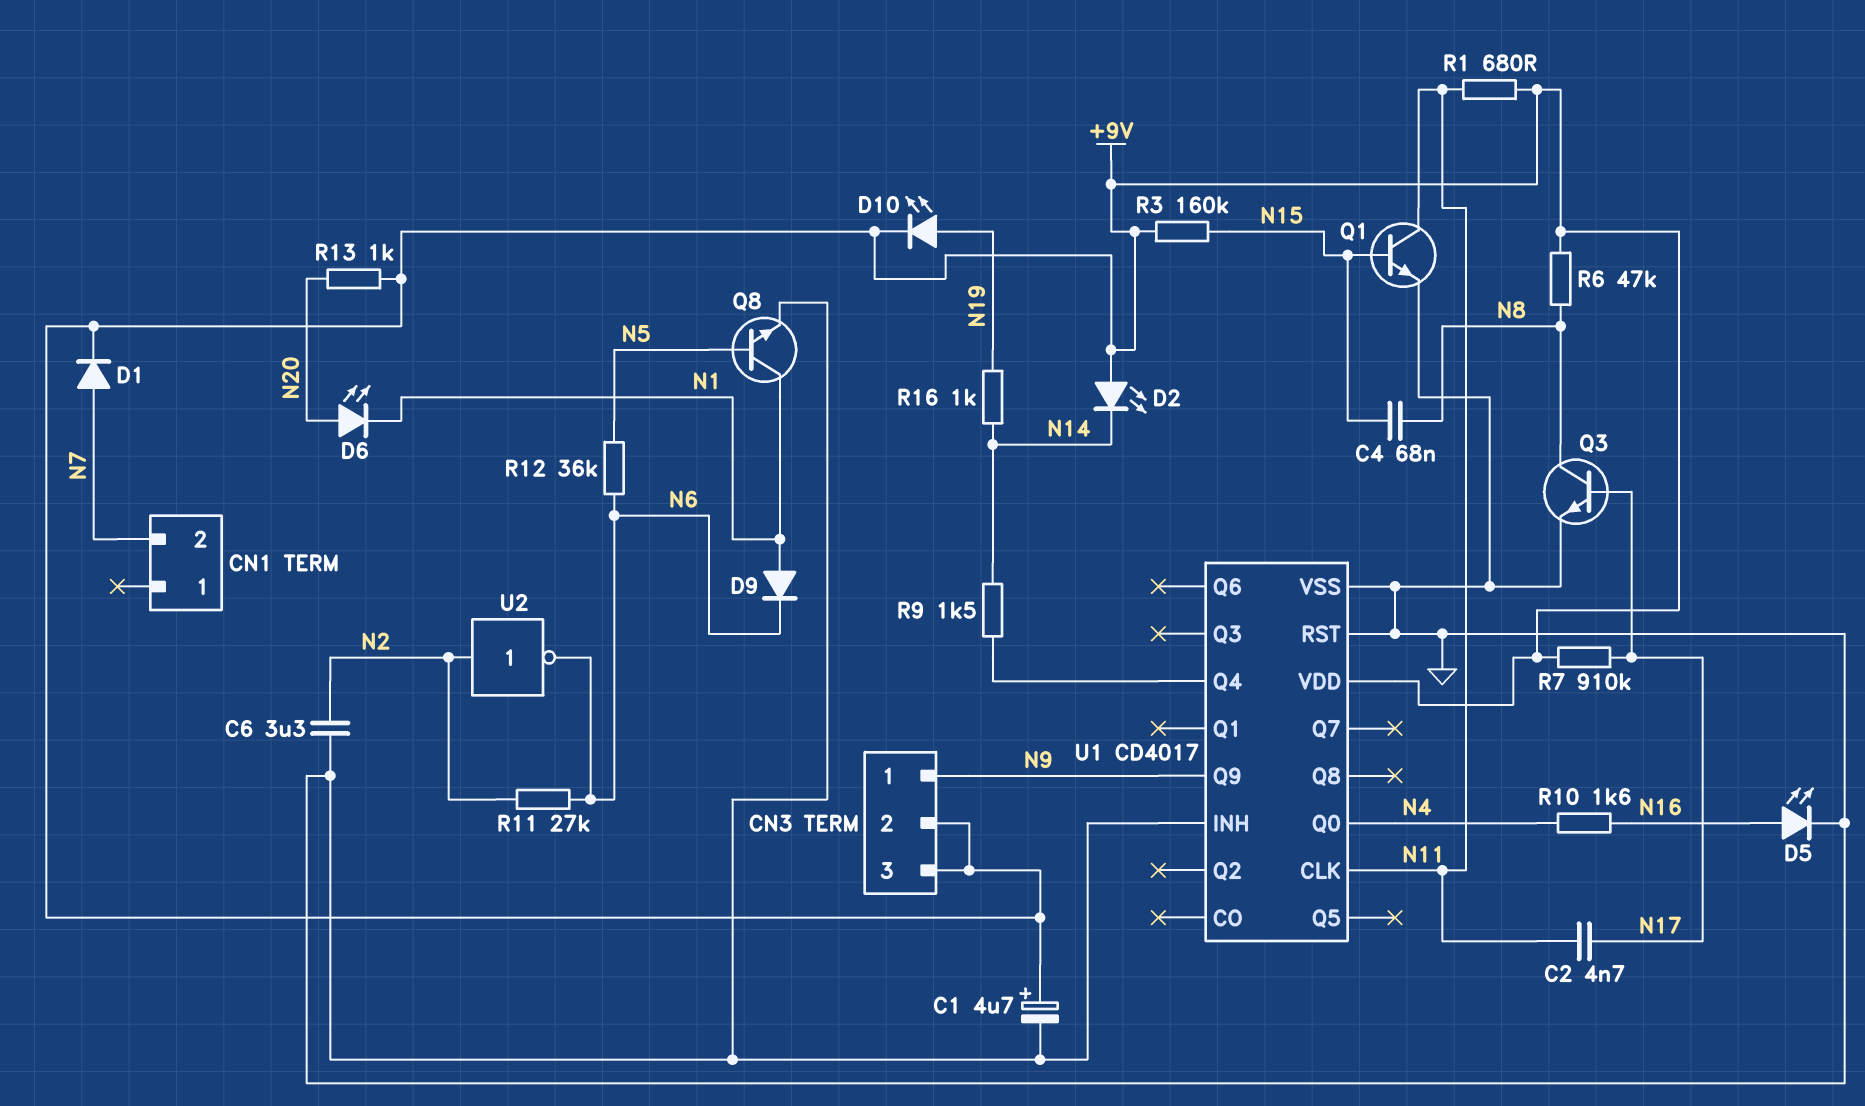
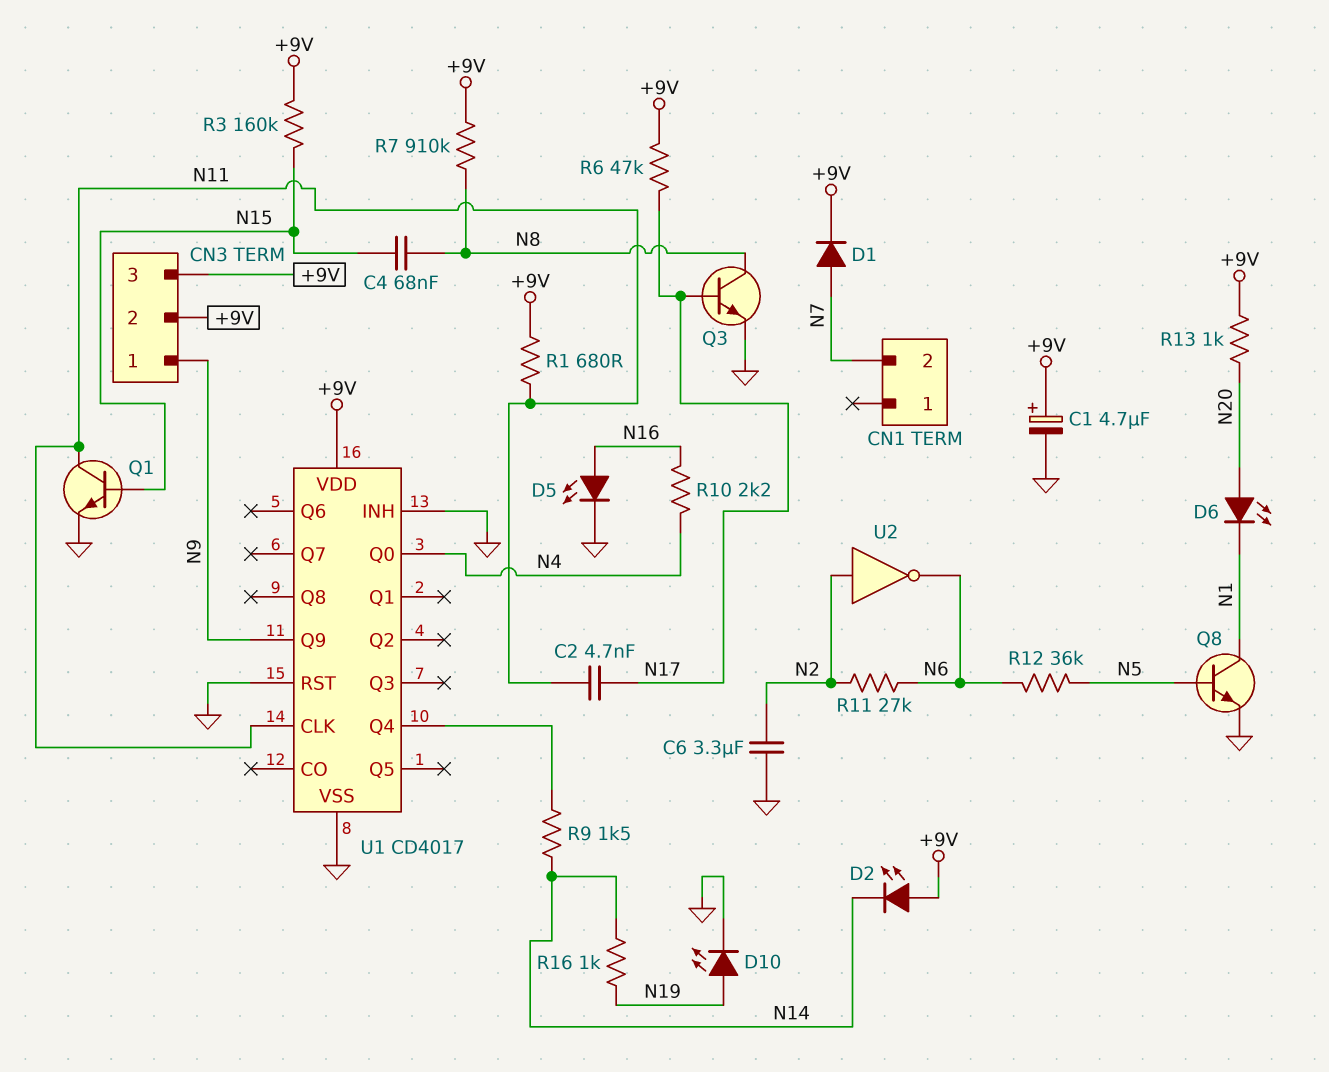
D9: diode (A N1, K N6) -> none
D10: LED (A N19, K +9V) -> LED (A N19, K GND)
R6: 47k (+9V, N8) -> 47k (+9V, N17)
R7: 910k (+9V, N17) -> 910k (+9V, N8)
R10: 1.6k (N4, N16) -> 2.2k (N4, N16)

